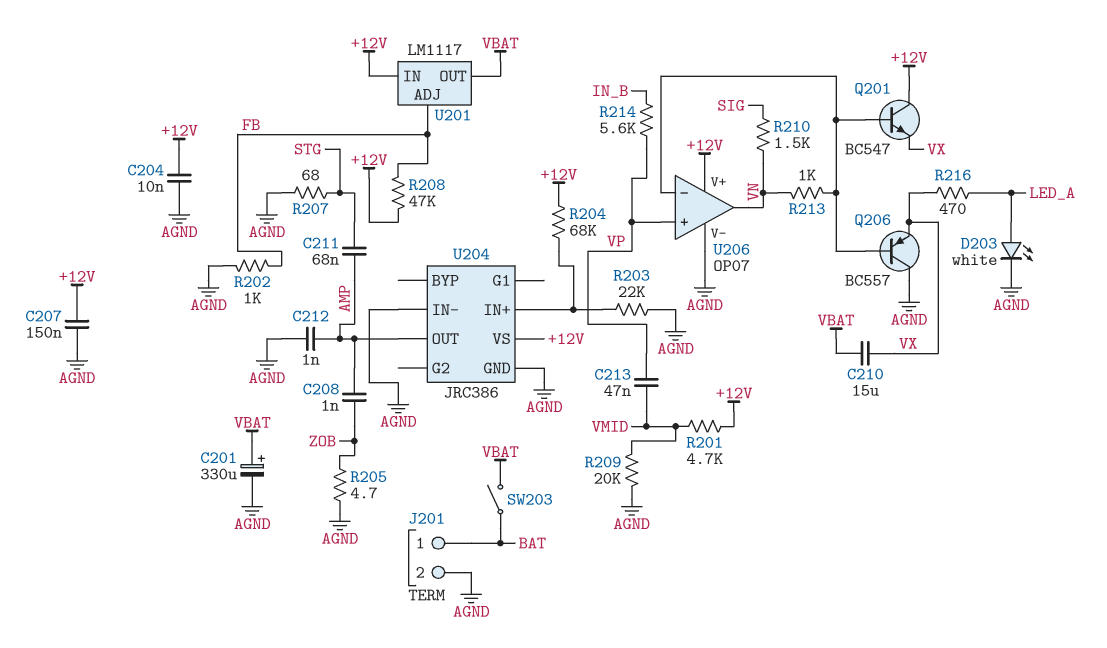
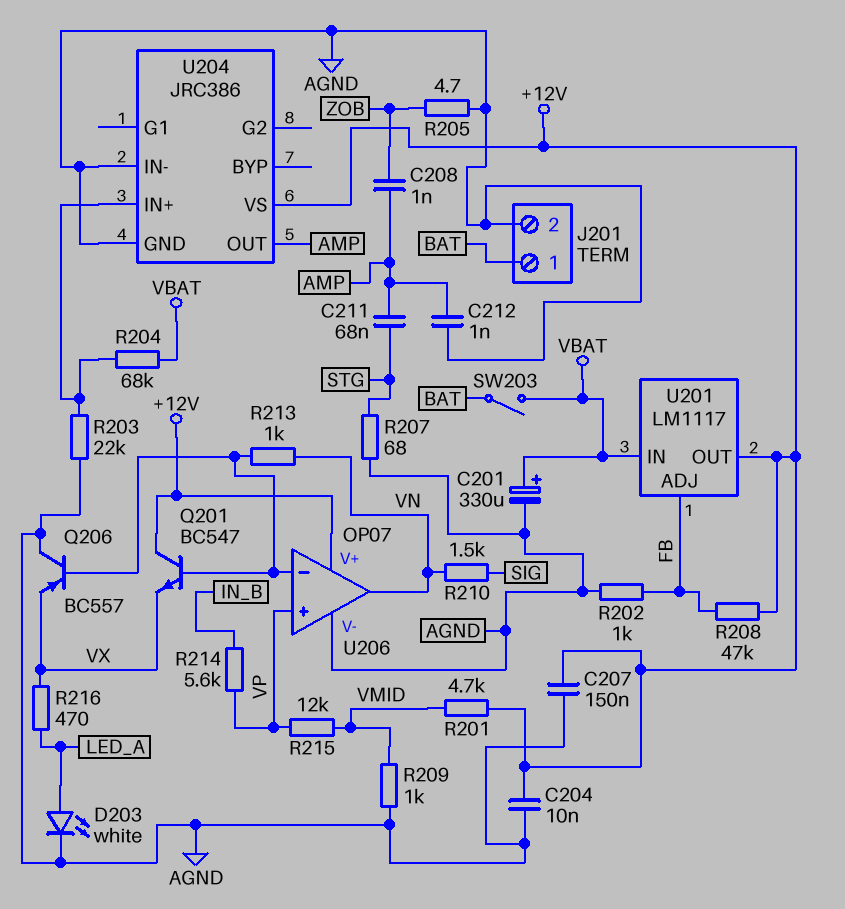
C210: 15uF (VBAT, VX) -> none
C213: 47nF (VMID, VP) -> none
R204: 68k (+12V, U204/IN+) -> 68k (U204/IN+, VBAT)
R209: 20k (AGND, VMID) -> 1k (AGND, VMID)
R215: none -> 12k (VMID, VP)
U201 pin IN: +12V -> VBAT
U201 pin OUT: VBAT -> +12V

